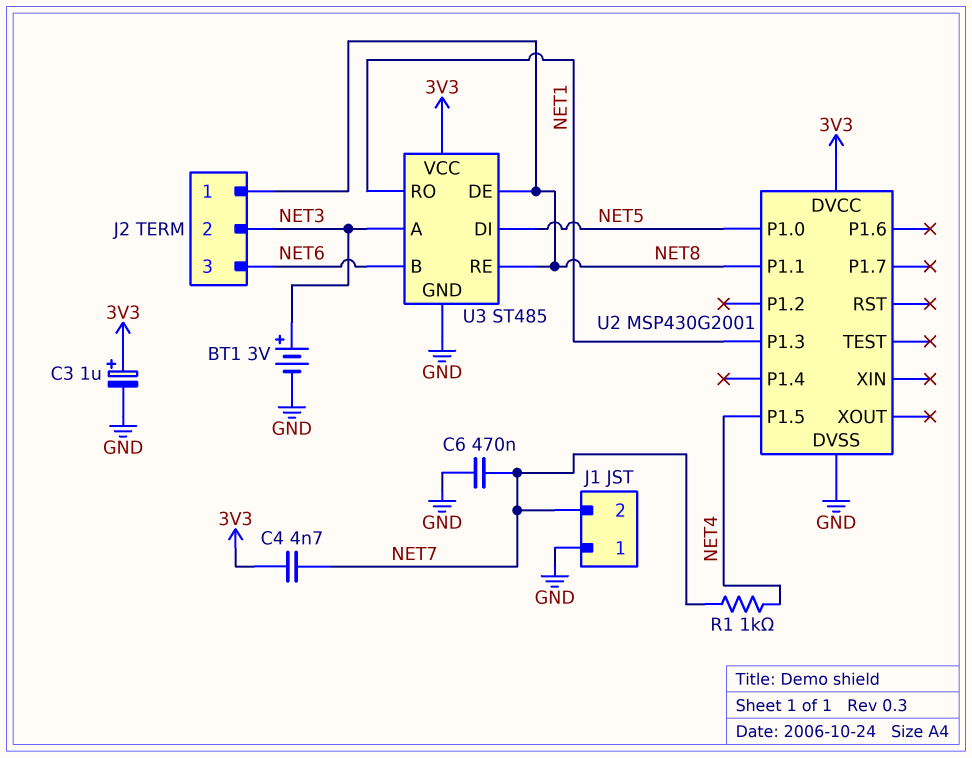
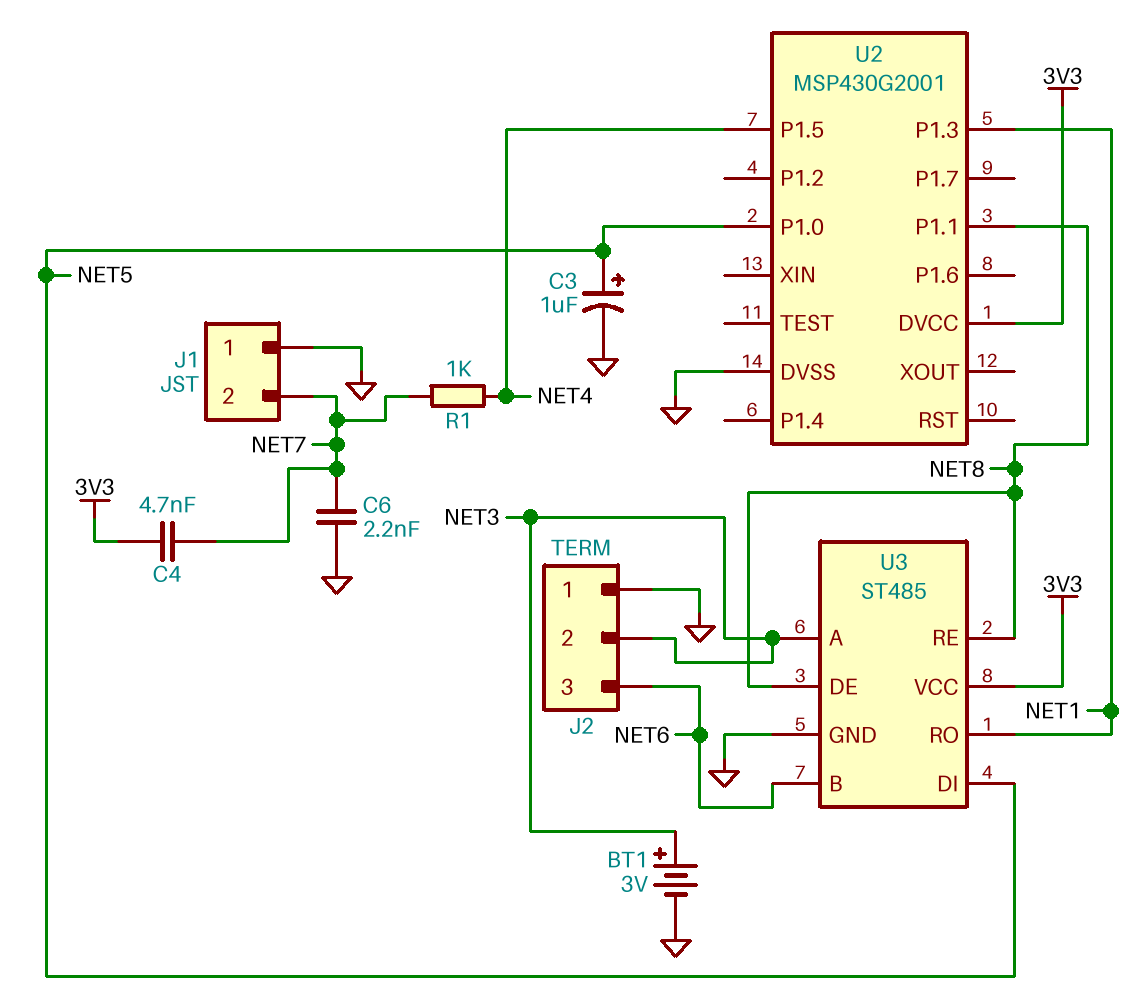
C3: 1uF (plus 3V3, minus GND) -> 1uF (plus NET5, minus GND)
C6: 470nF (GND, NET7) -> 2.2nF (GND, NET7)
J2 pin 1: NET8 -> GND

